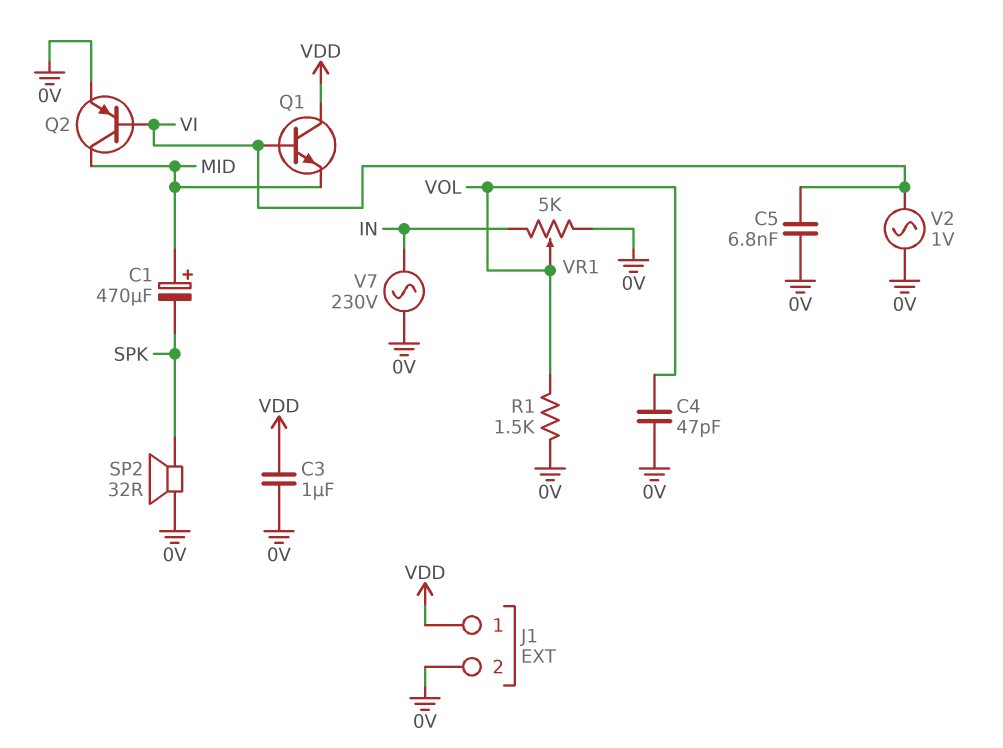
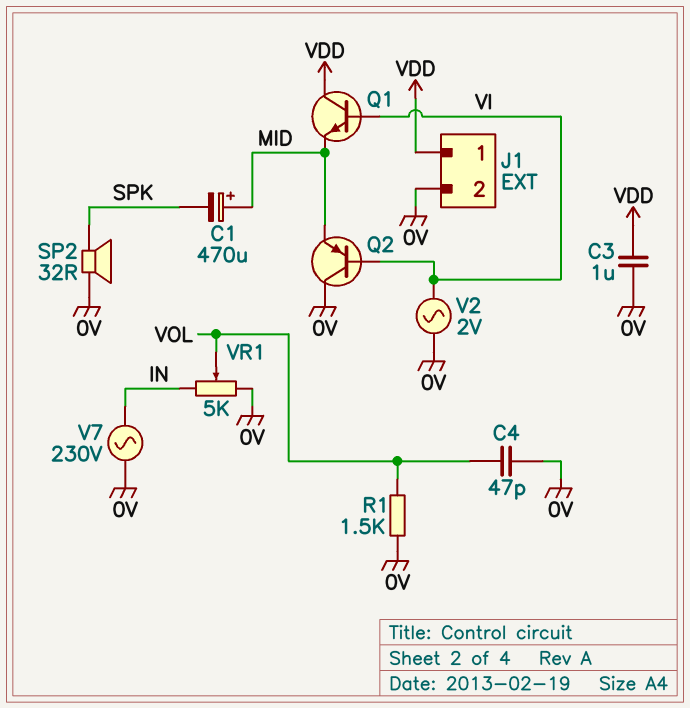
C5: 6.8nF (0V, VI) -> none
Q2: PNP (B VI, C MID, E 0V) -> PNP (B VI, C 0V, E MID)
V2: AC 1V (0V, VI) -> AC 2V (0V, VI)

